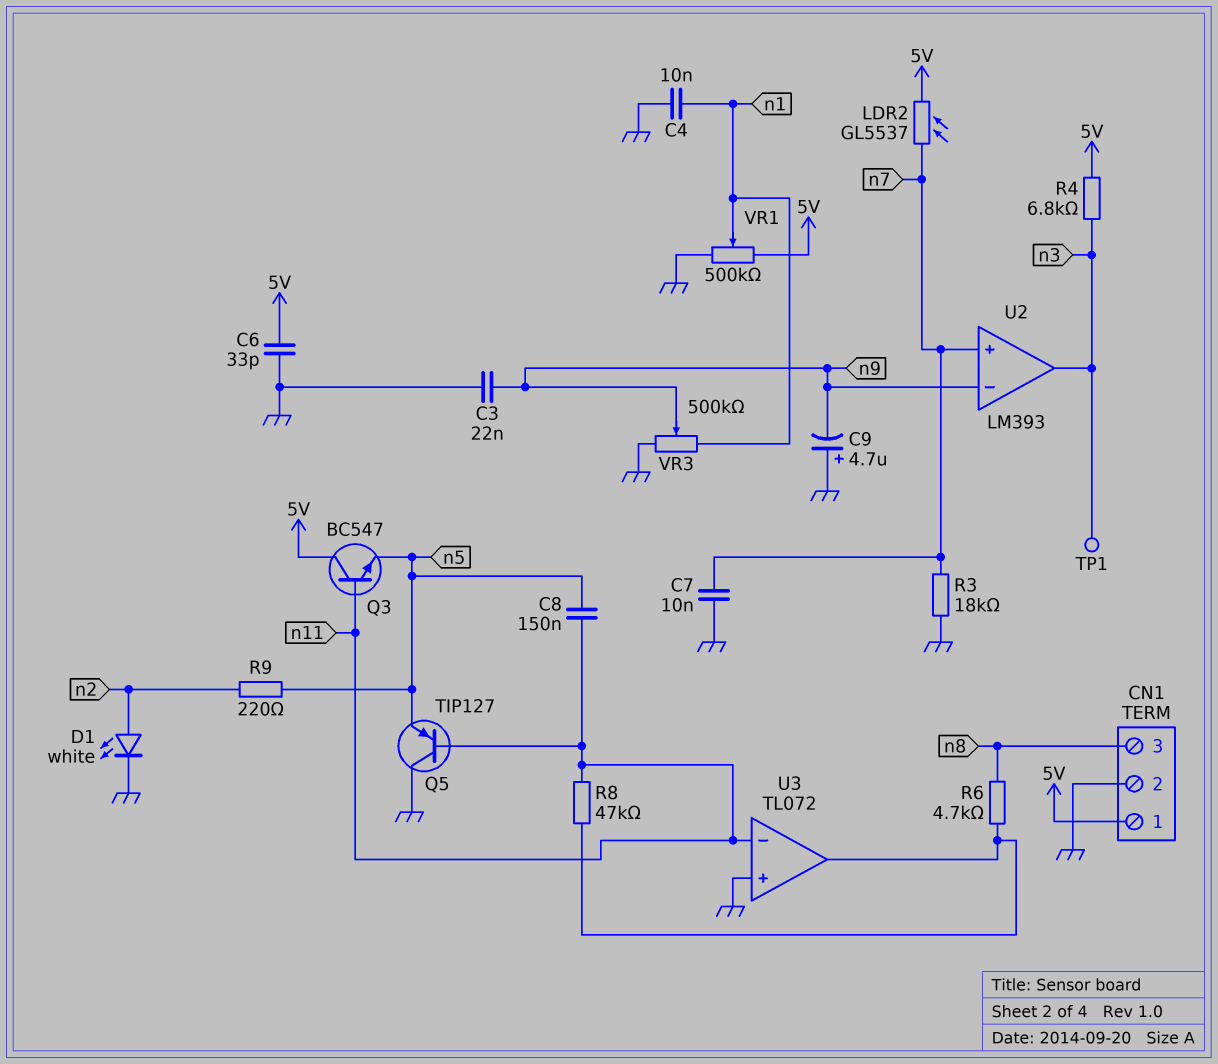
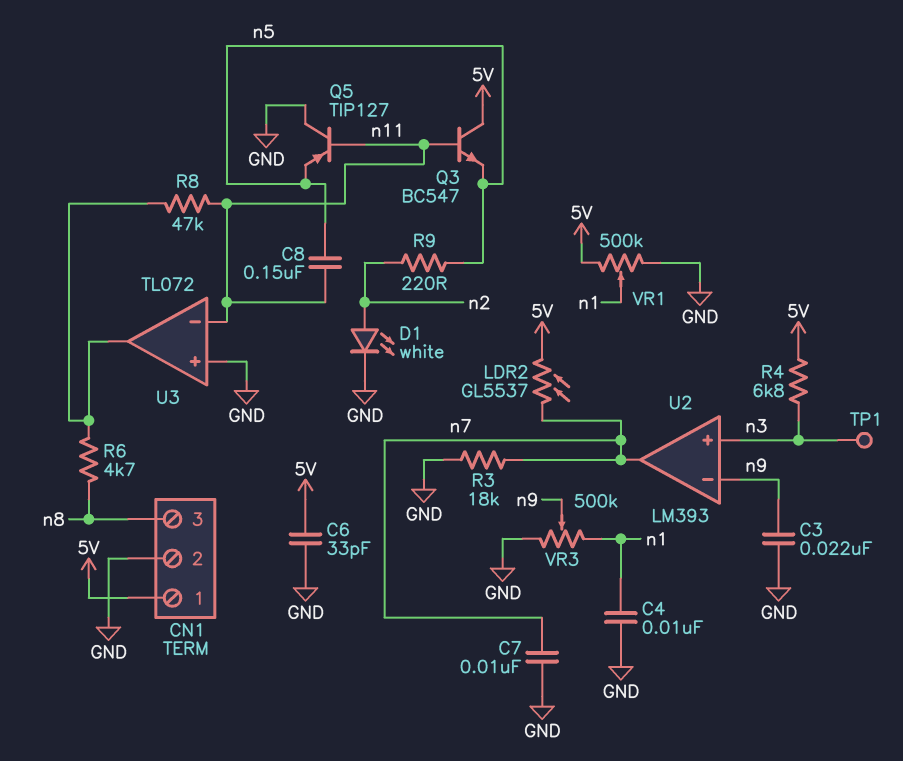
C9: 4.7uF (plus GND, minus n9) -> none
U2 pin in+: n7 -> n3
U2 pin out: n3 -> n7

